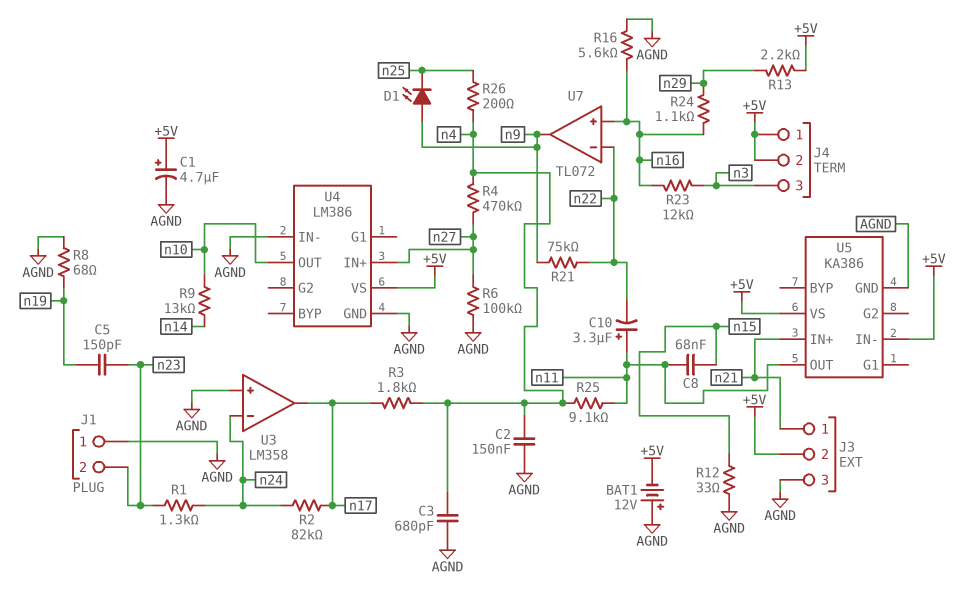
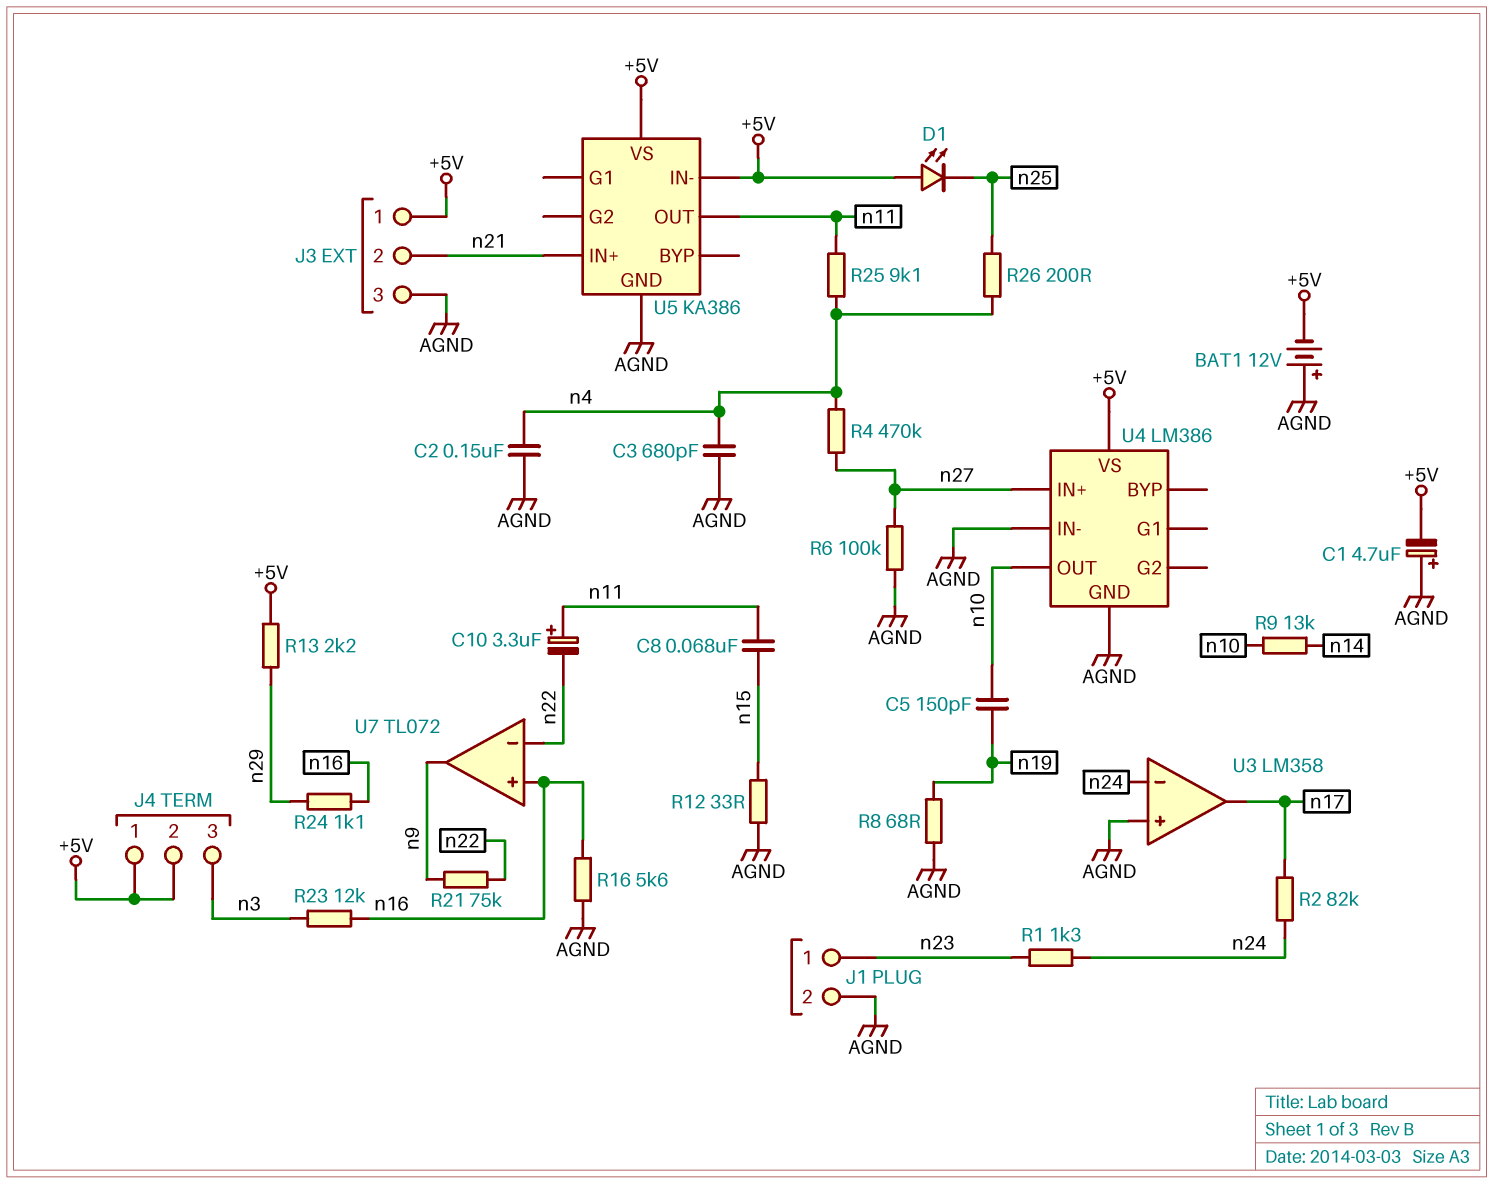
C1: 4.7uF (plus +5V, minus AGND) -> 4.7uF (plus AGND, minus +5V)
C5: 150pF (n19, n23) -> 150pF (n10, n19)
D1: LED (A n9, K n25) -> LED (A +5V, K n25)
J1 pin 1: AGND -> n23
J1 pin 2: n23 -> AGND
J3 pin 1: n21 -> +5V
J3 pin 2: +5V -> n21
R3: 1.8k (n4, n17) -> none

